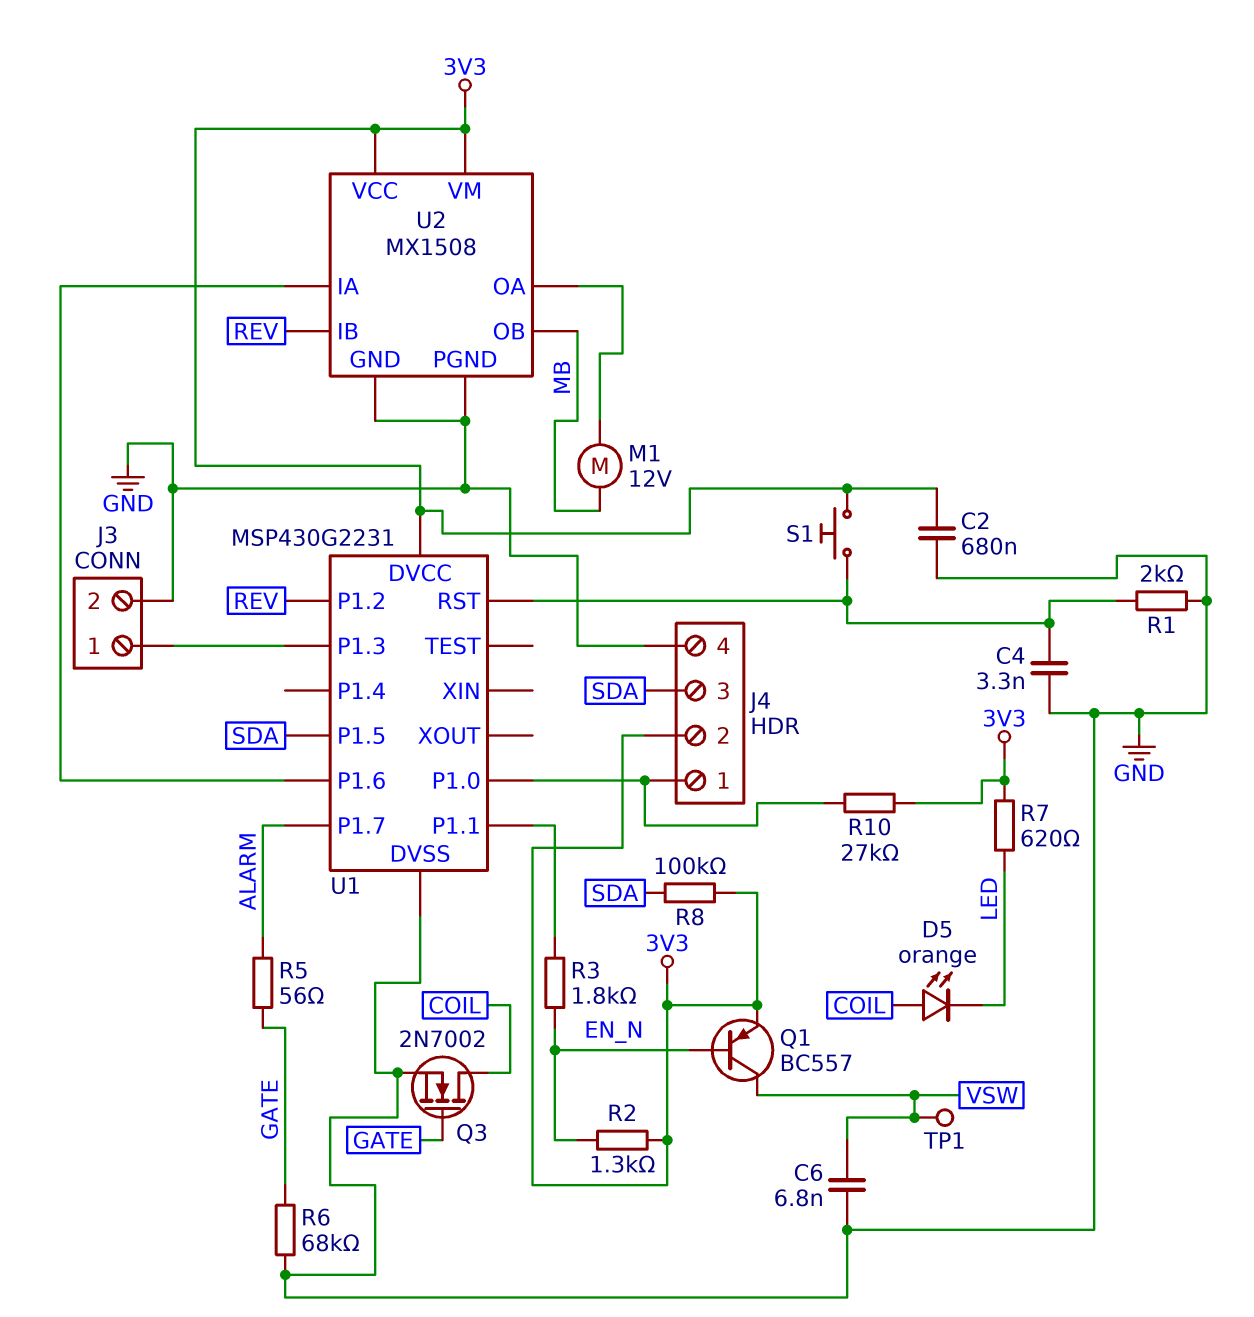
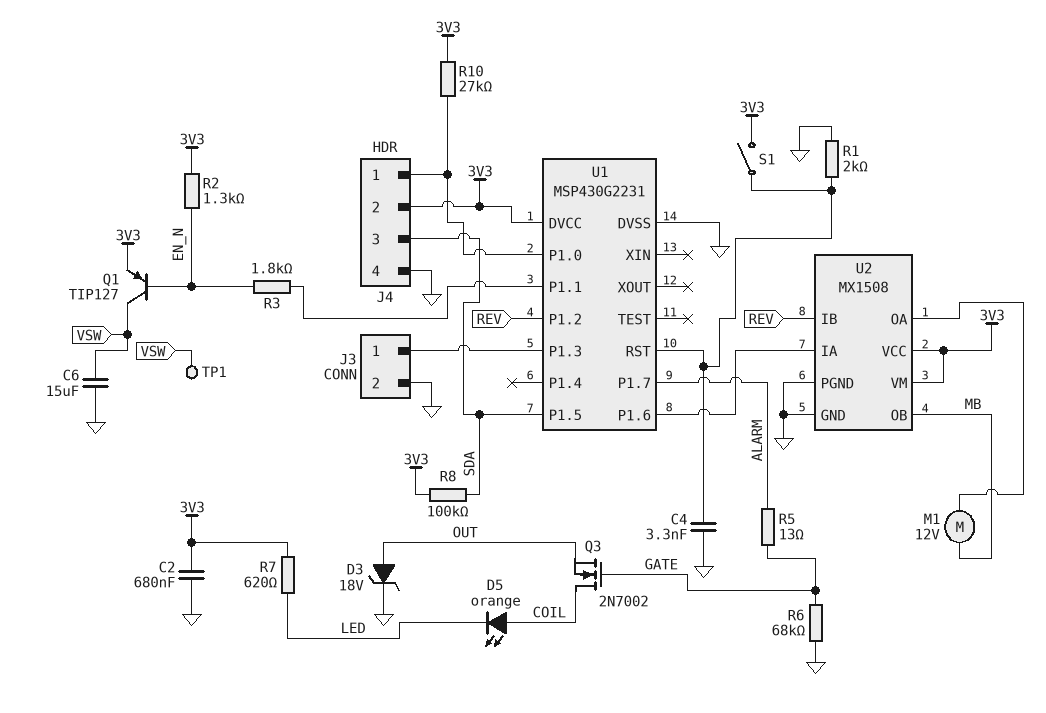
C6: 6.8nF (GND, VSW) -> 15uF (GND, VSW)
D3: none -> zener 18V (A OUT, K GND)
Q1: PNP BC557 (B EN_N, C VSW, E 3V3) -> PNP TIP127 (B EN_N, C VSW, E 3V3)
Q3: NMOS 2N7002 (G GATE, D COIL, S GND) -> NMOS 2N7002 (G GATE, D COIL, S OUT)
R5: 56 (ALARM, GATE) -> 13 (ALARM, GATE)
S1: button (3V3, U1/RST) -> switch (3V3, U1/RST)

